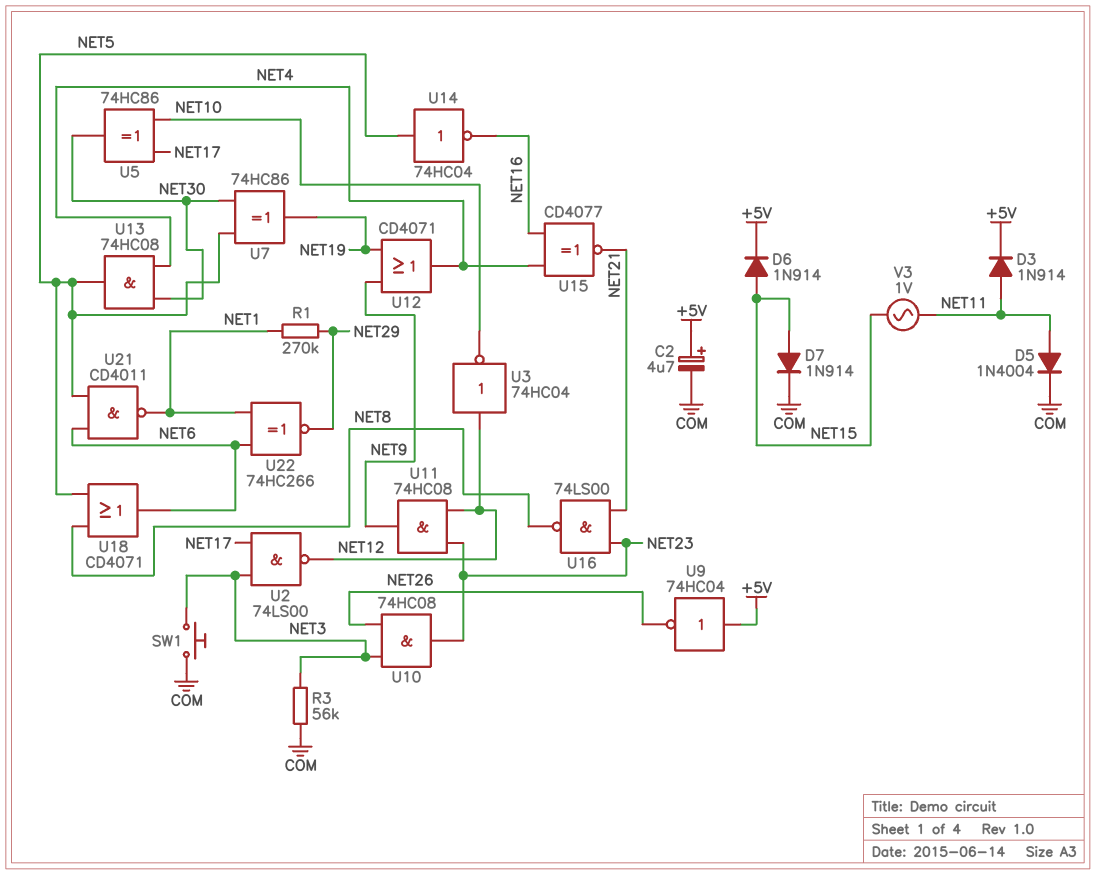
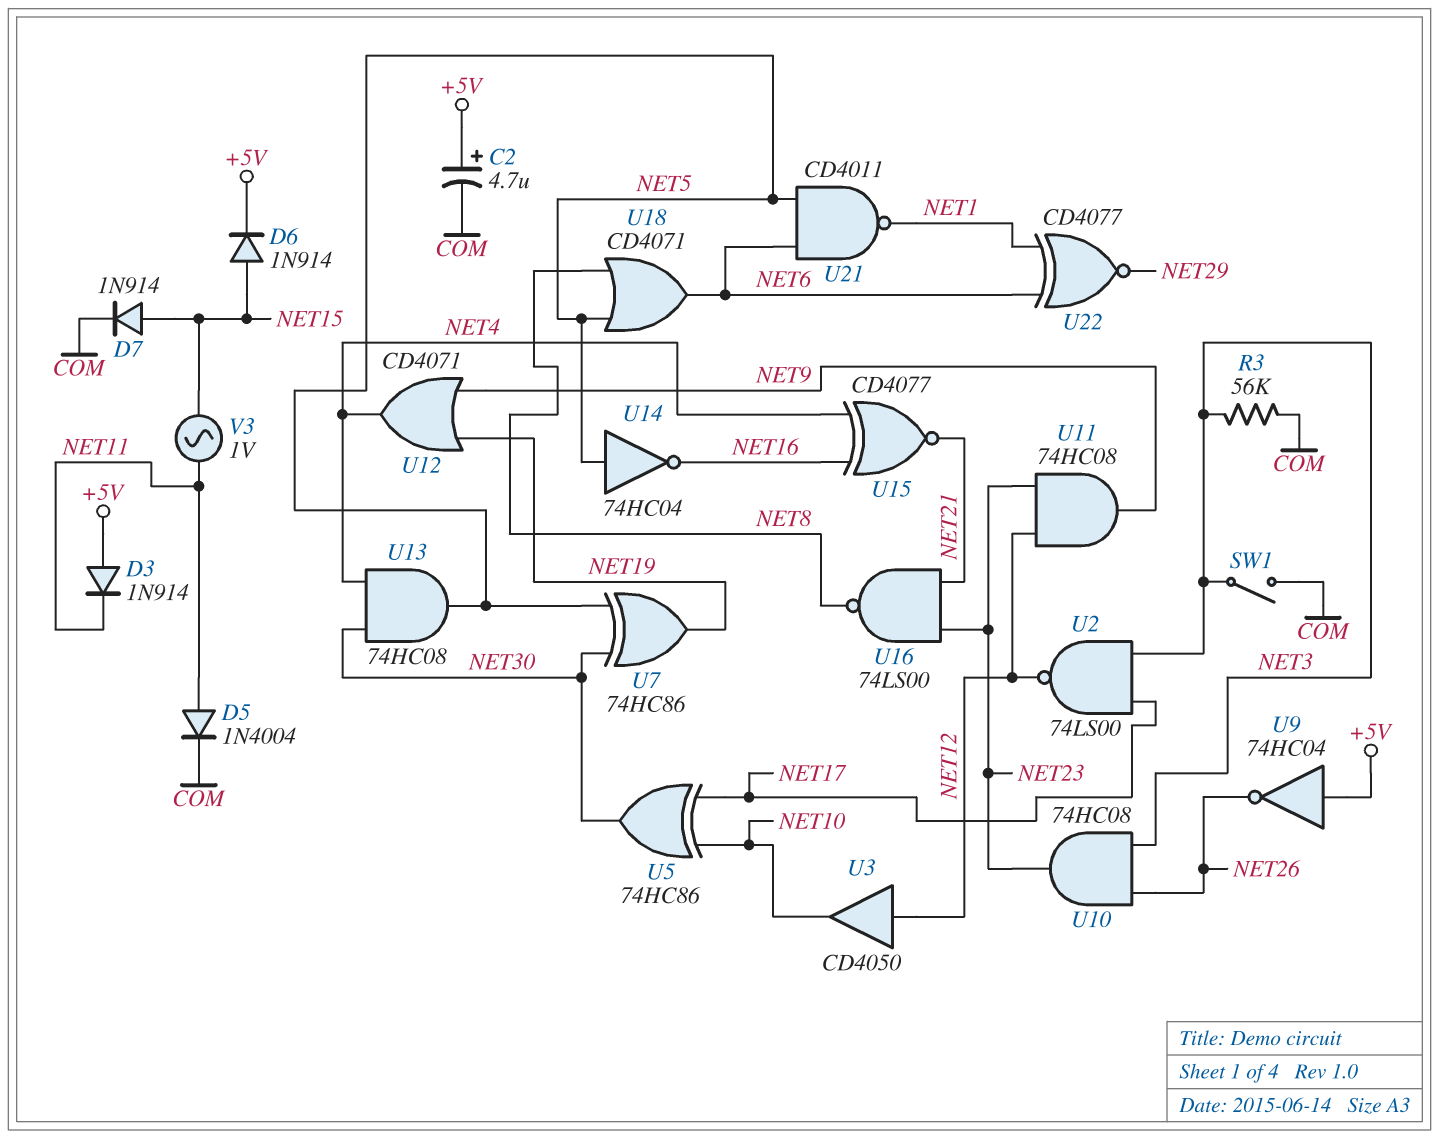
D3: diode 1N914 (A NET11, K +5V) -> diode 1N914 (A +5V, K NET11)
R1: 270k (NET1, NET29) -> none
SW1: button (COM, NET3) -> switch (COM, NET3)
U3: NOT 74HC04 (in NET12, out NET10) -> buffer CD4050 (in NET12, out NET10)
U22: XNOR 74HC266 (in NET1, in NET6, out NET29) -> XNOR CD4077 (in NET1, in NET6, out NET29)

